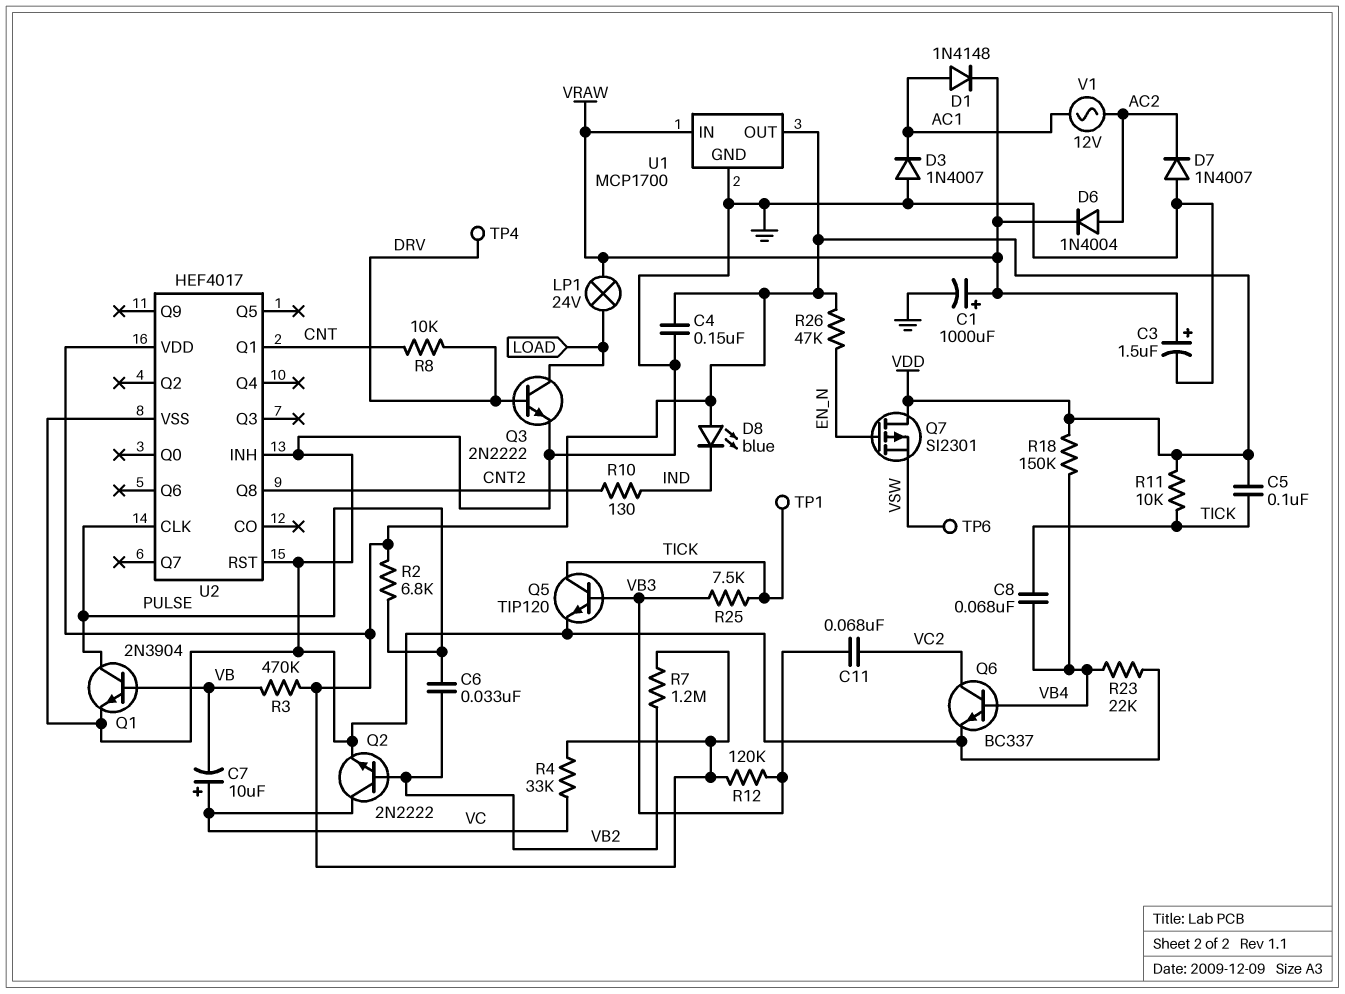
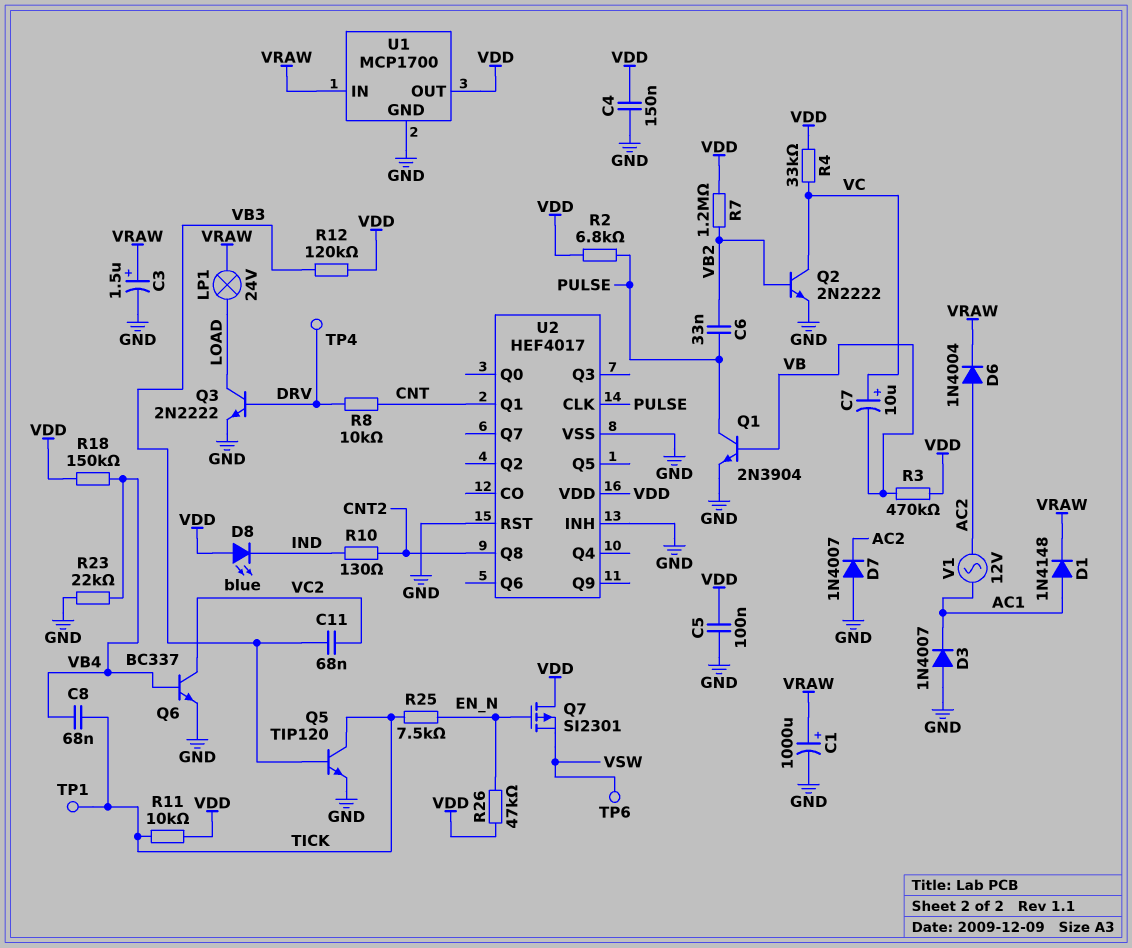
C5: 100nF (TICK, VDD) -> 100nF (GND, VDD)
R25: 7.5k (TICK, VB3) -> 7.5k (EN_N, TICK)

